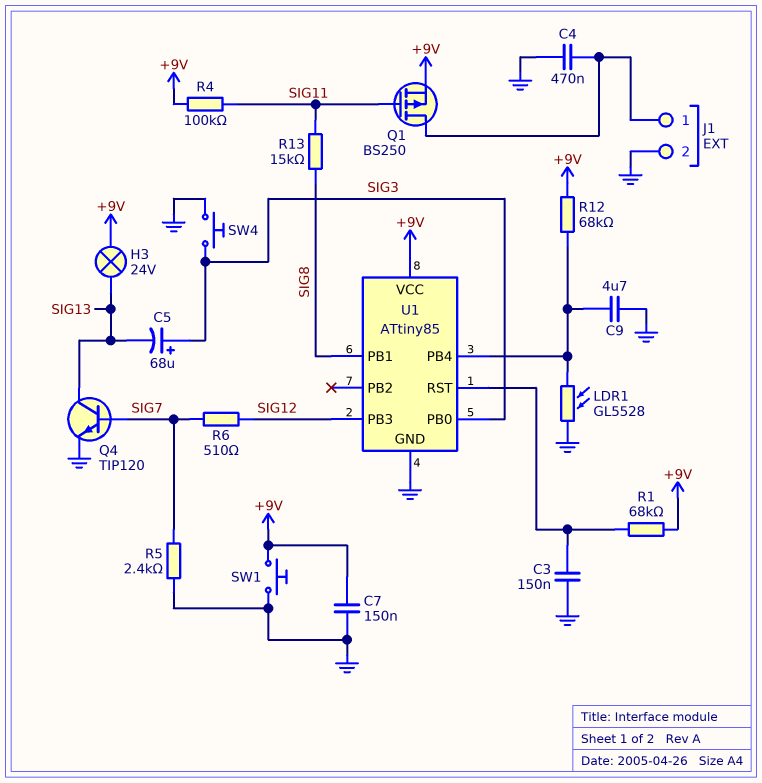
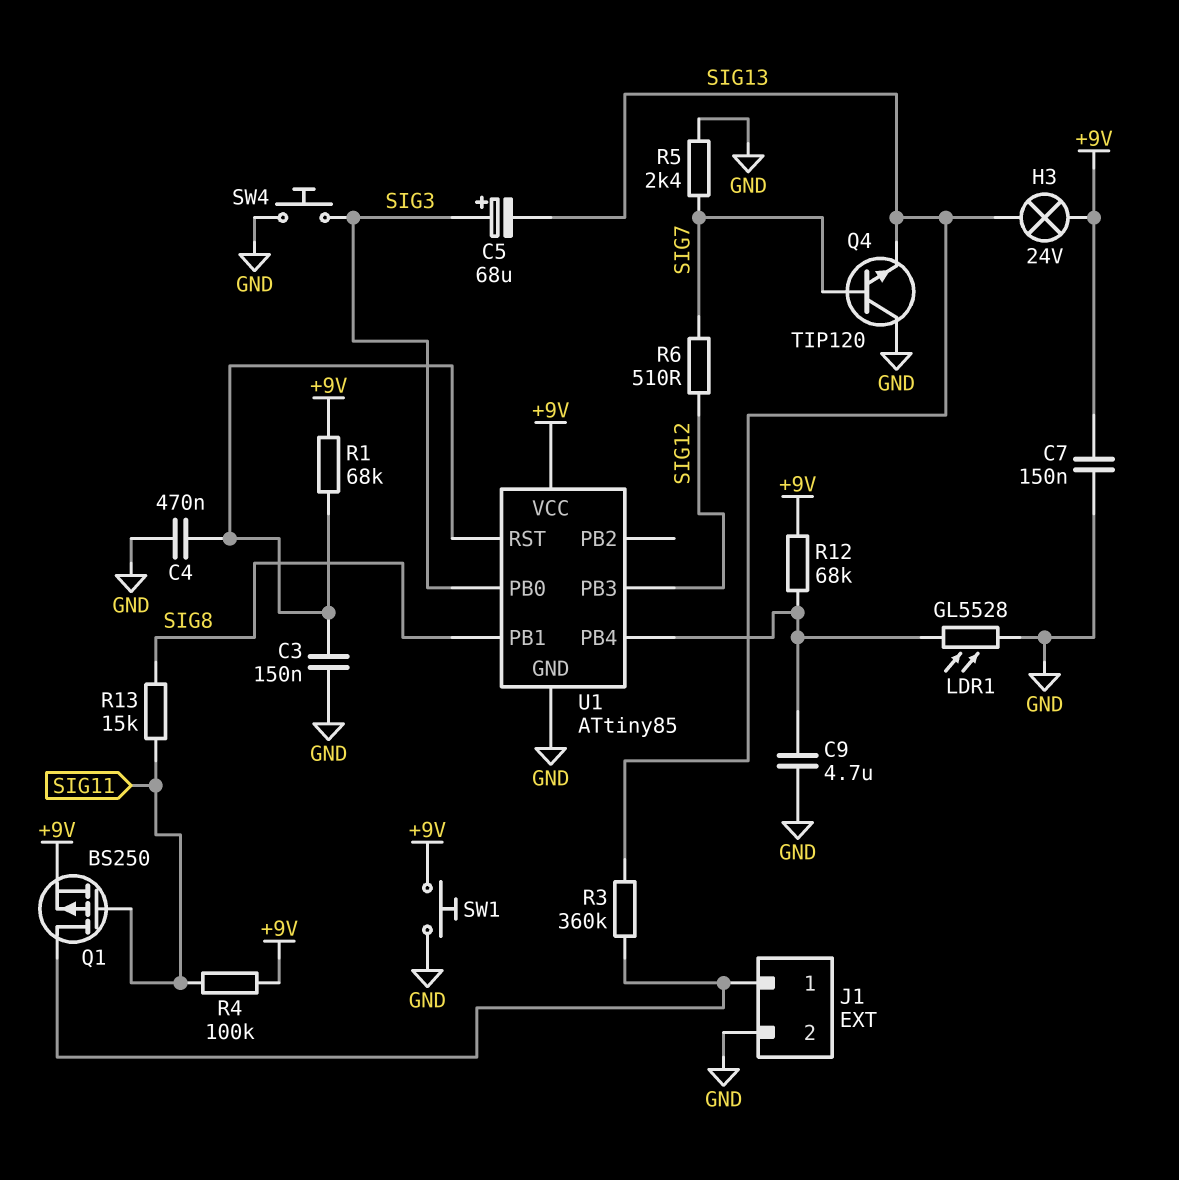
C4: 470nF (GND, J1/1) -> 470nF (GND, U1/RST)
Q4: NPN TIP120 (B SIG7, C SIG13, E GND) -> NPN TIP120 (B SIG7, C GND, E SIG13)
R3: none -> 360k (J1/1, SIG13)

